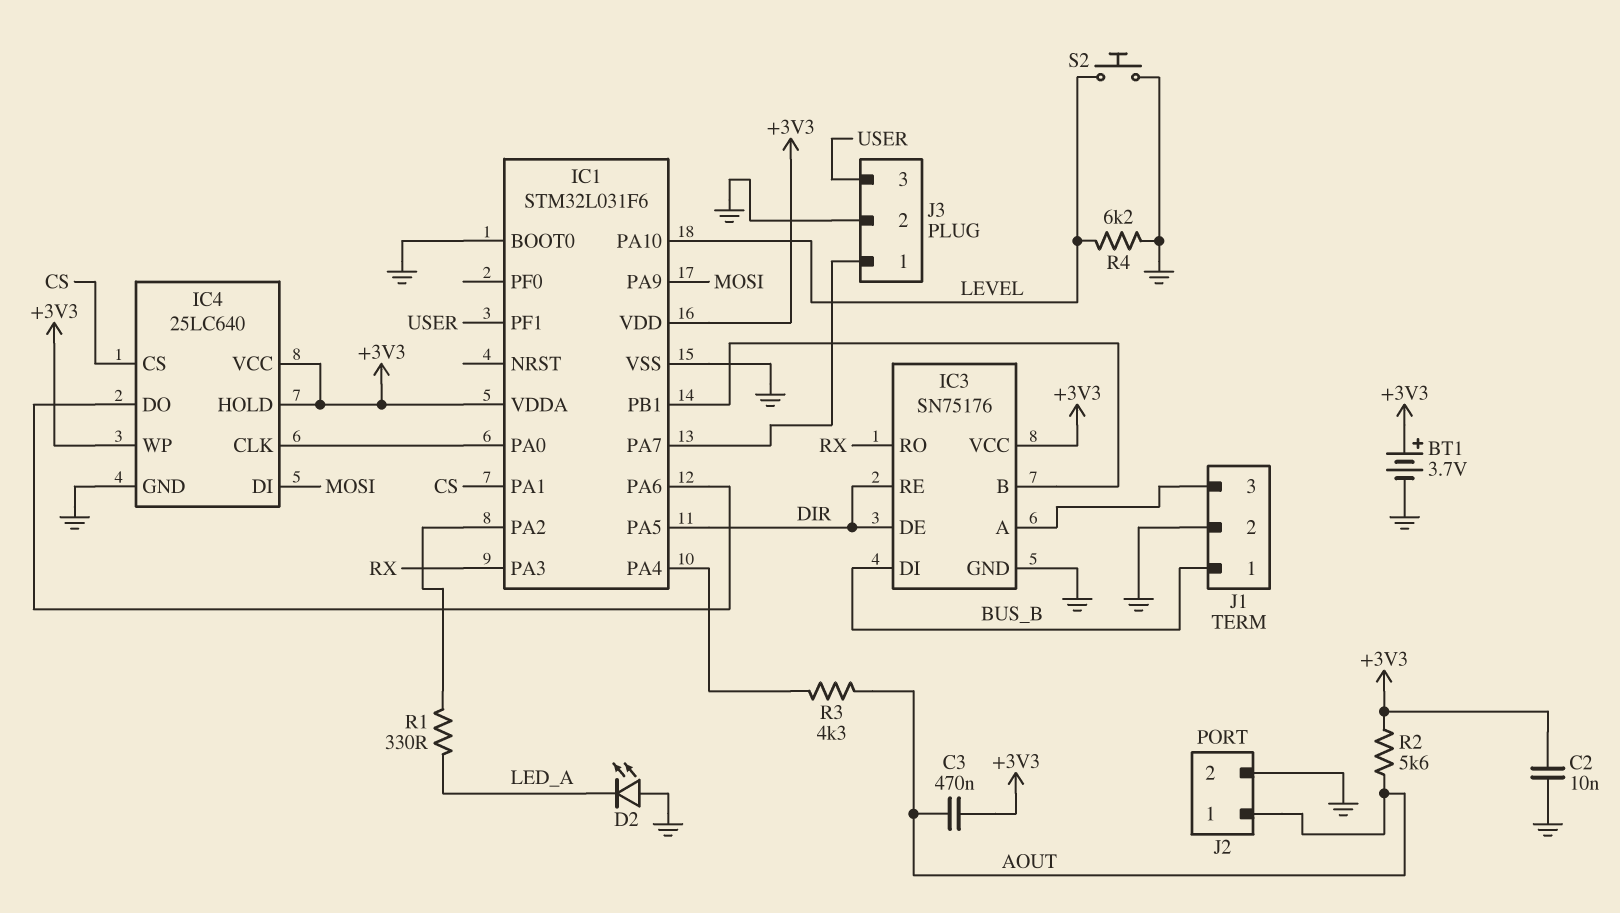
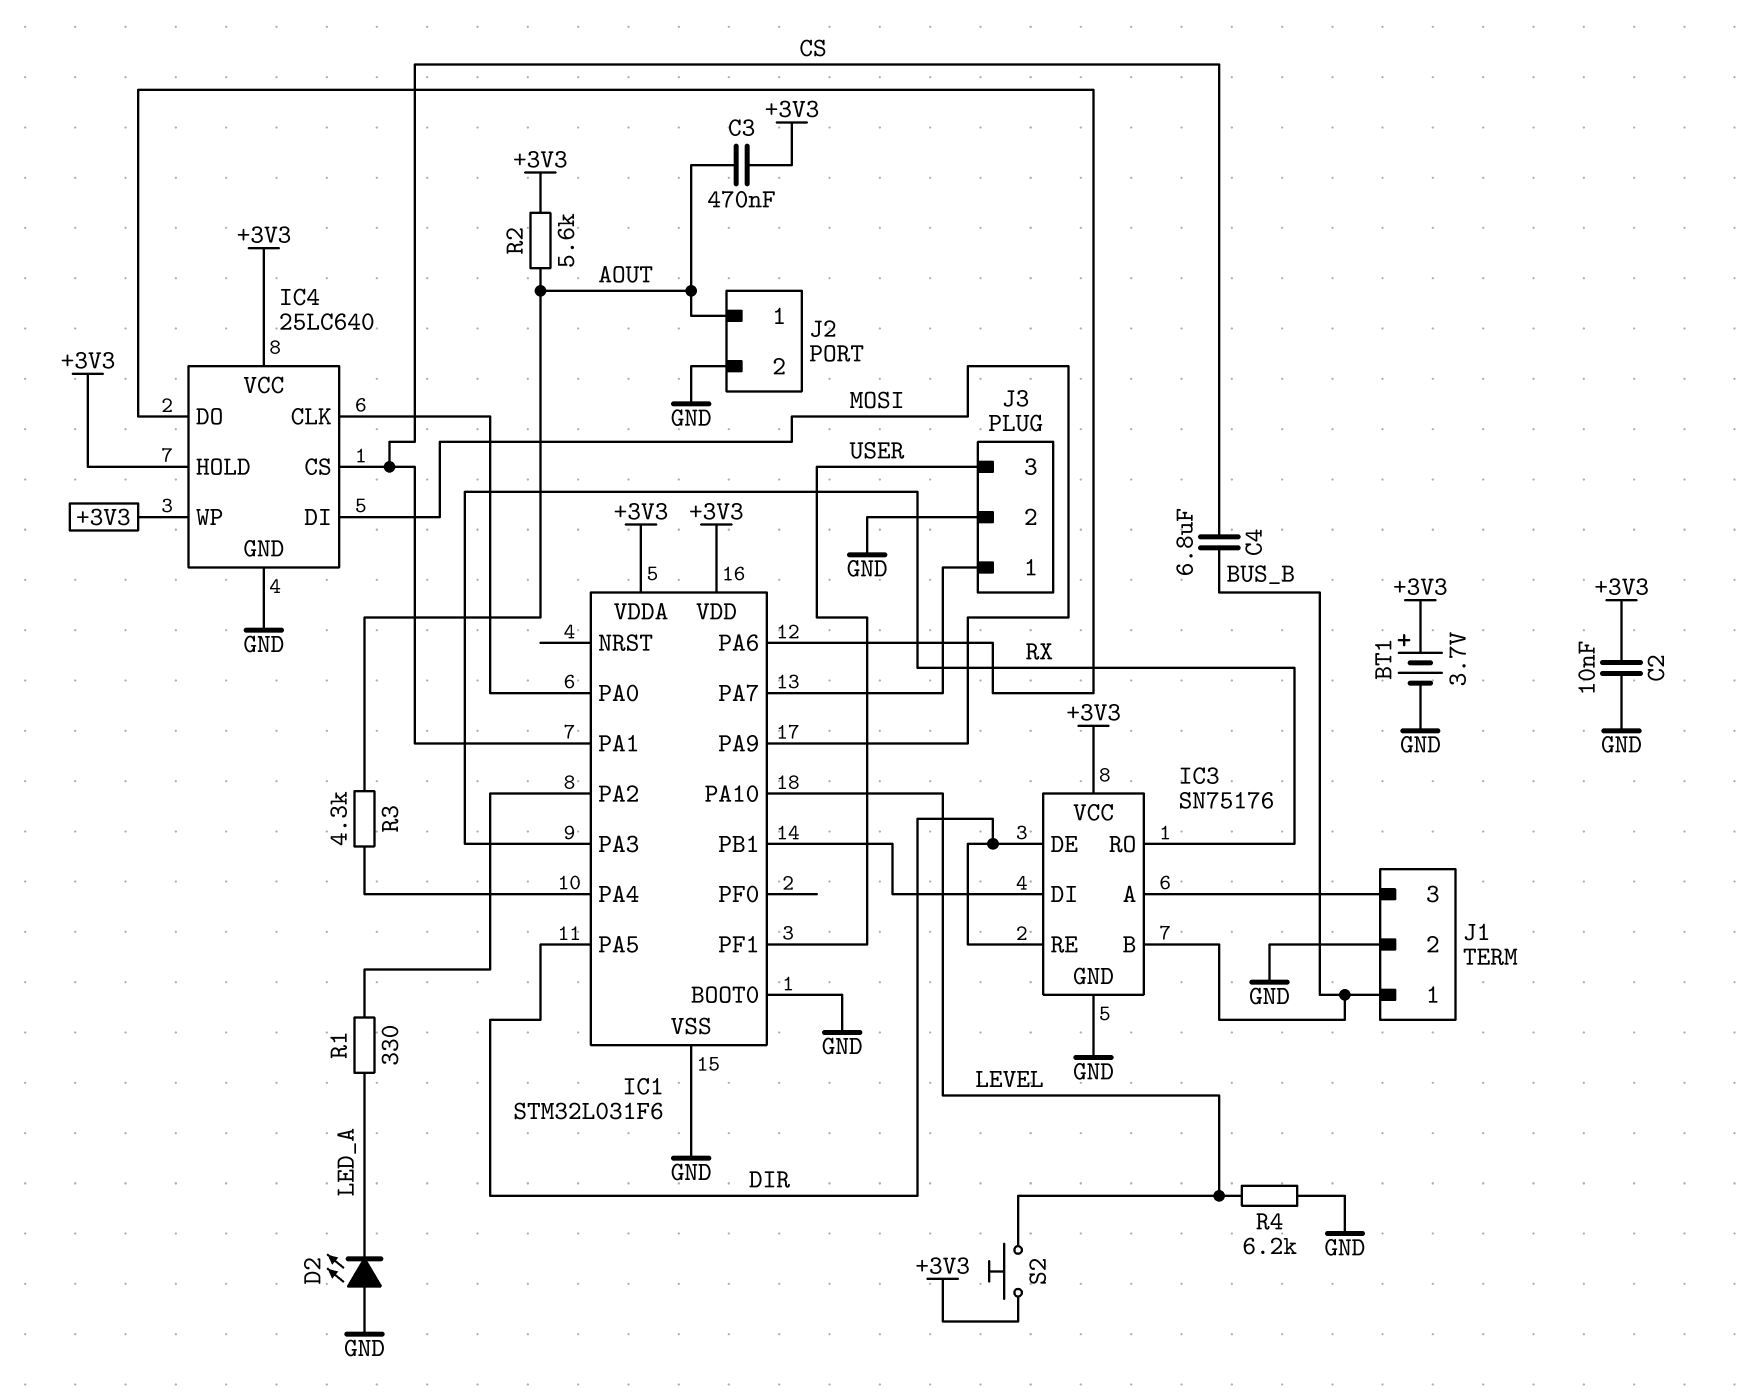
C4: none -> 6.8uF (BUS_B, CS)
IC3 pin B: IC1/PB1 -> BUS_B
IC3 pin DI: BUS_B -> IC1/PB1
S2: button (GND, LEVEL) -> button (+3V3, LEVEL)

